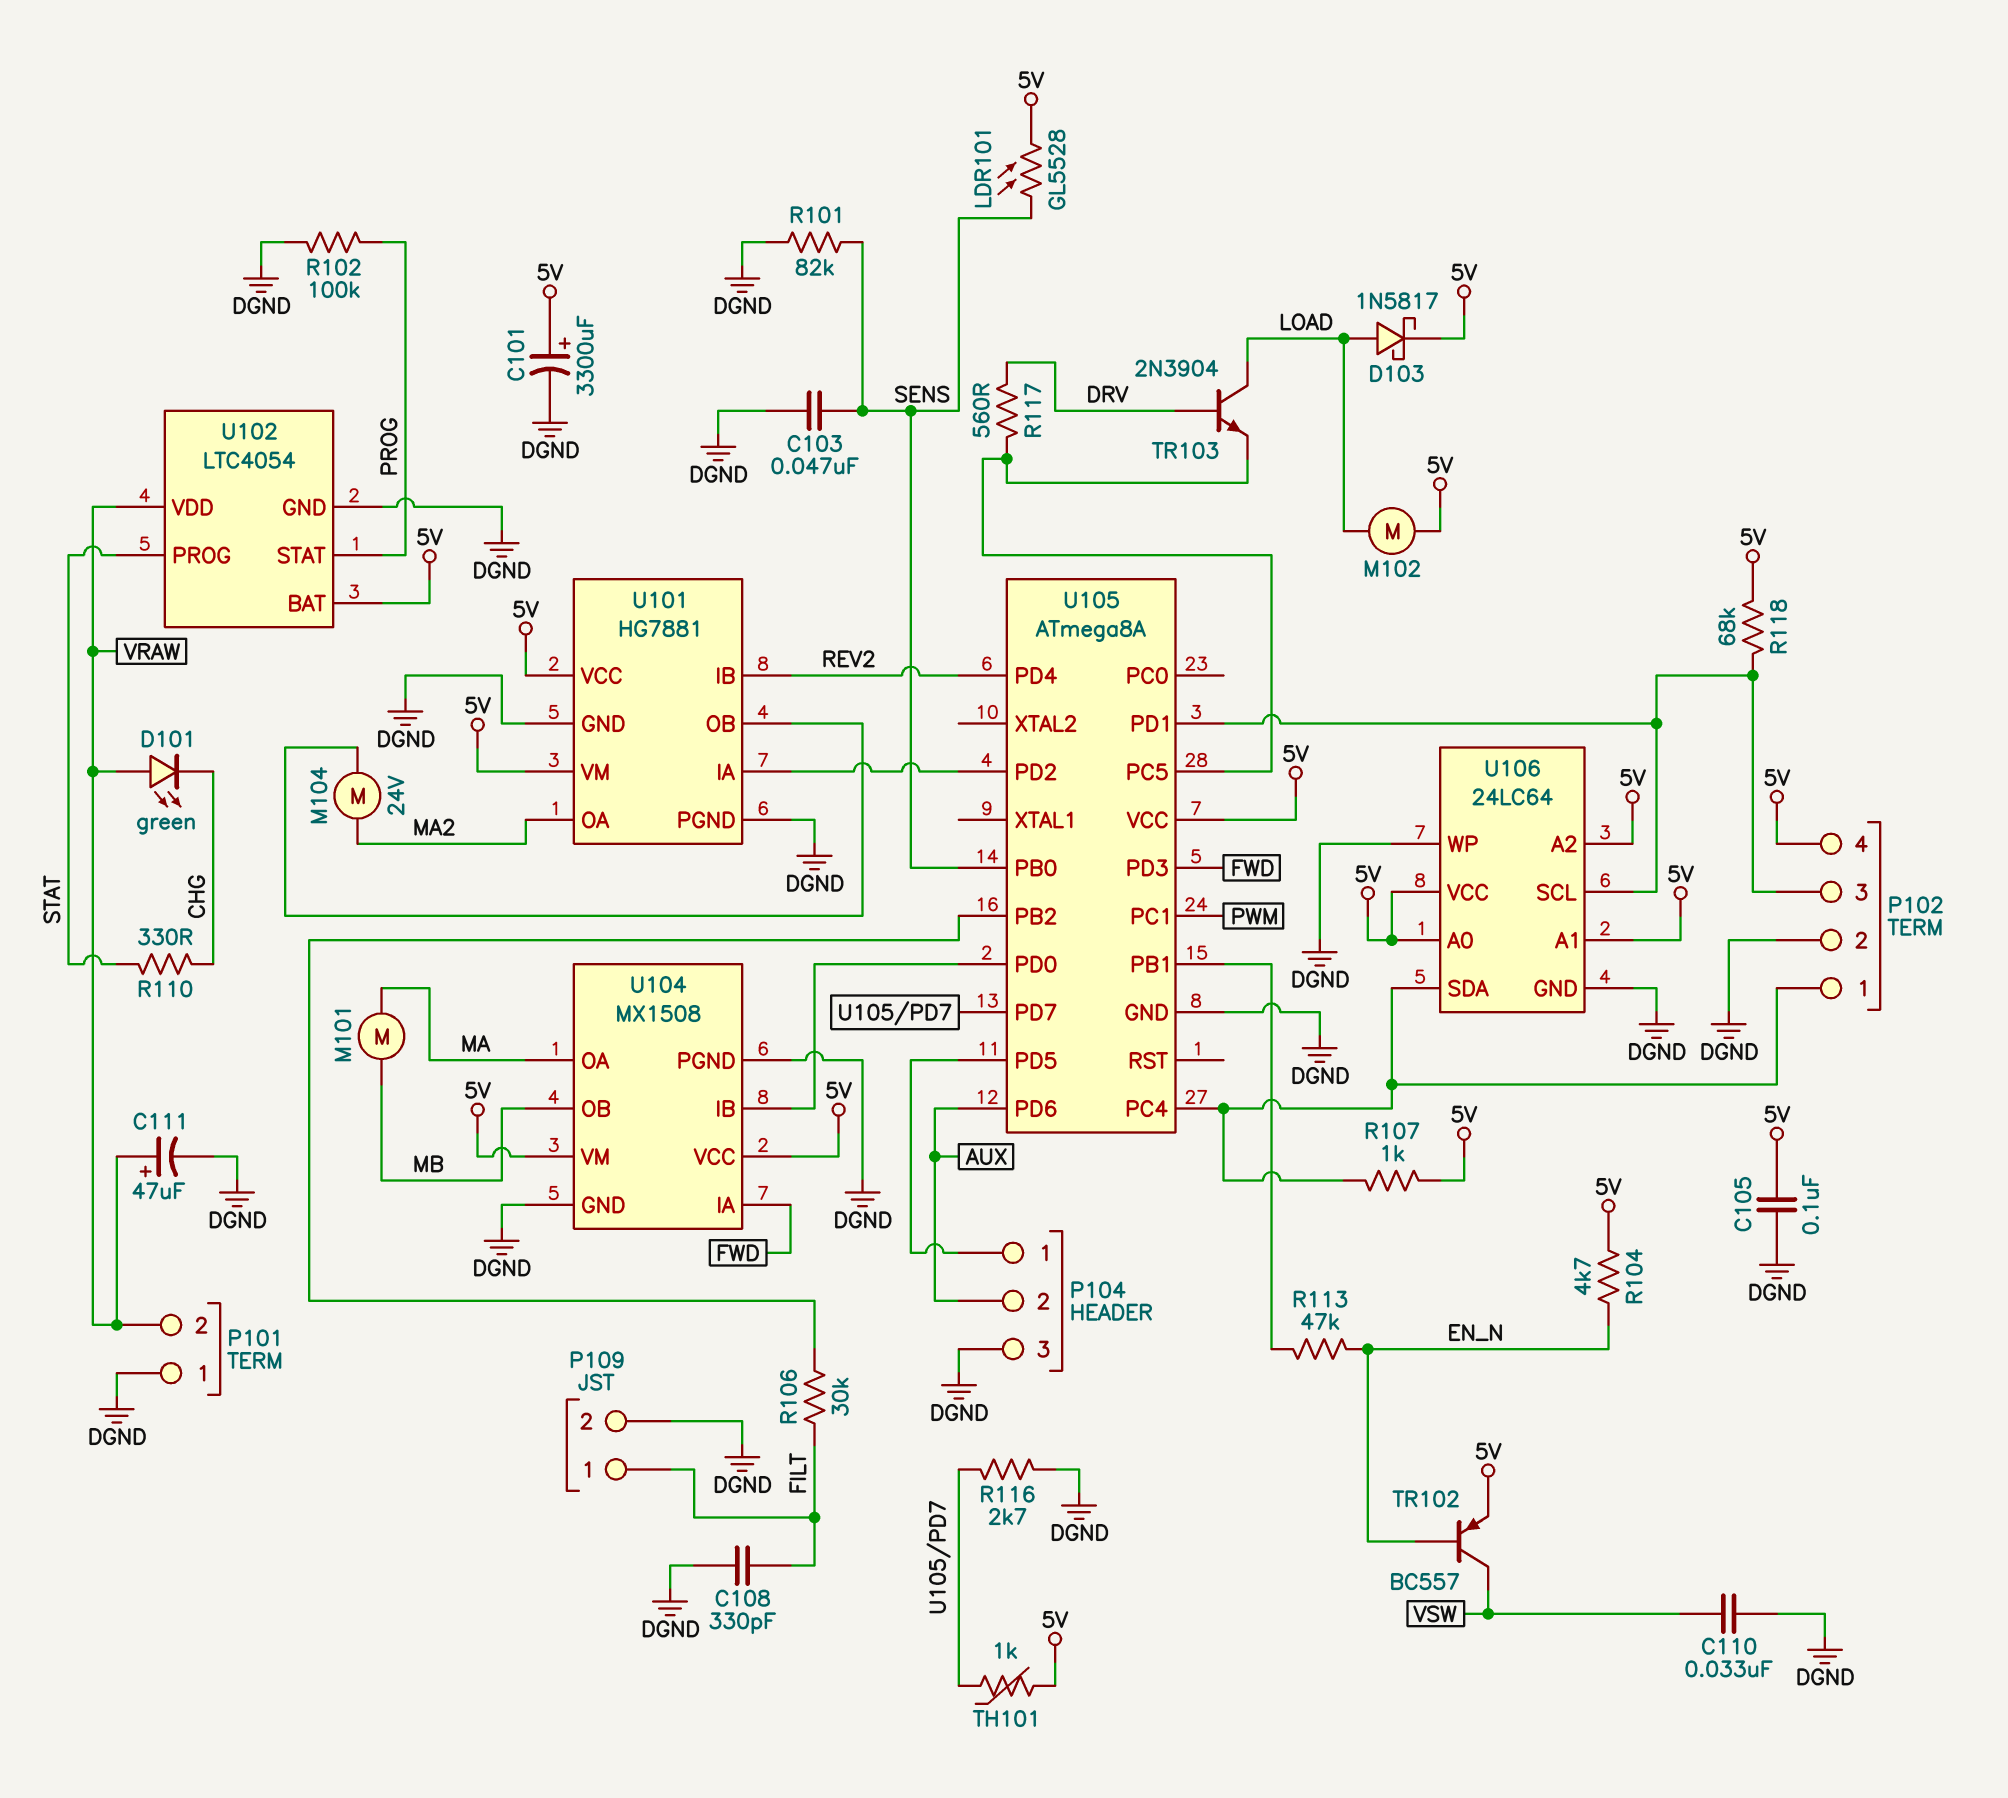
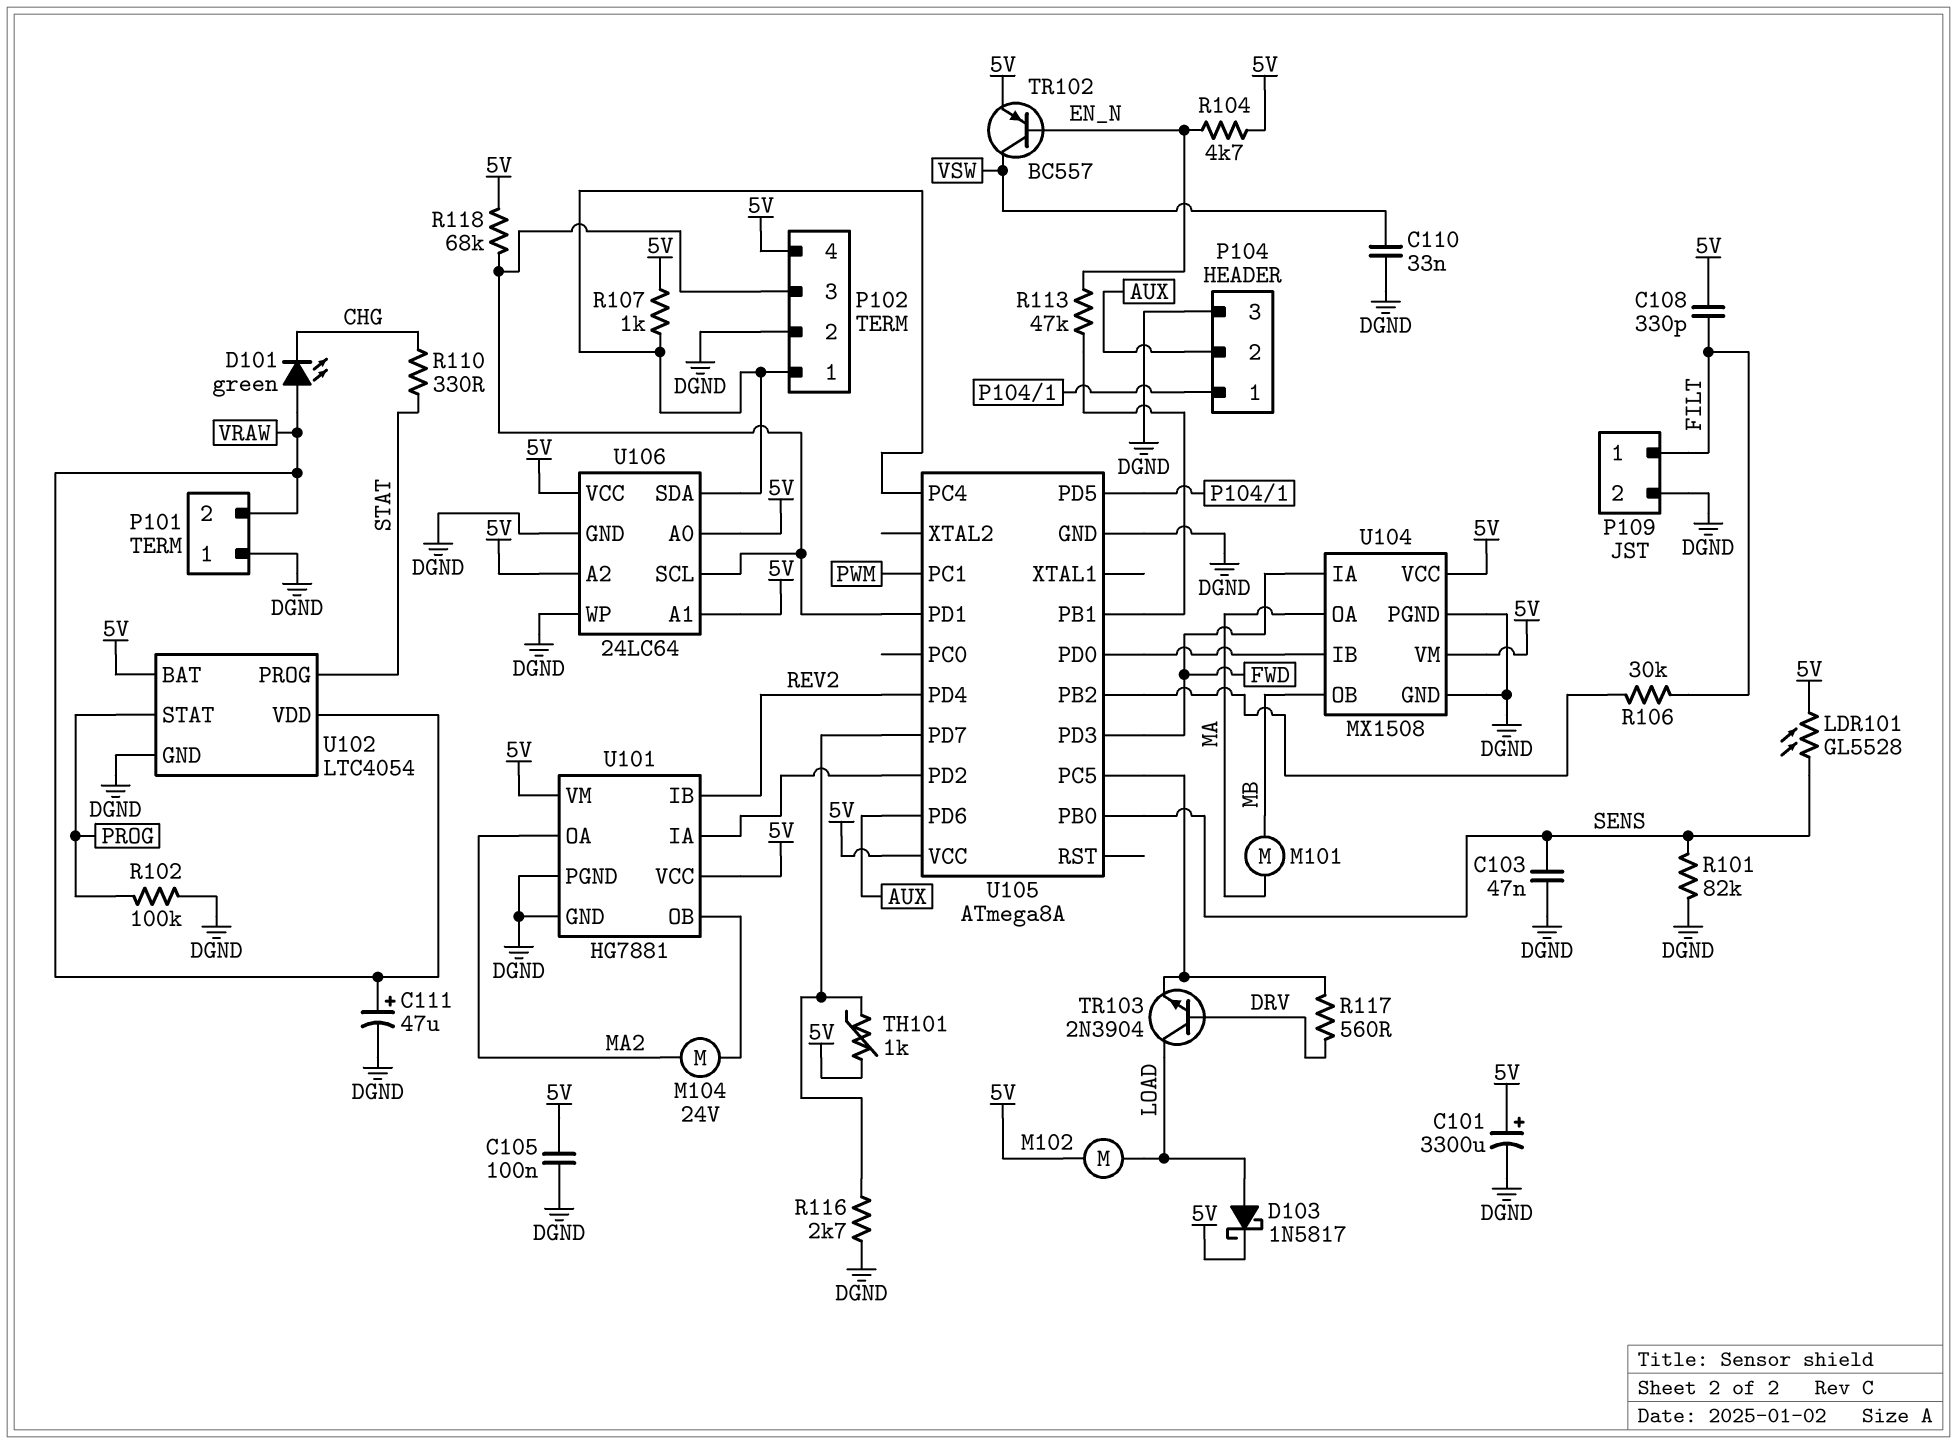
C108: 330pF (DGND, FILT) -> 330pF (5V, FILT)

